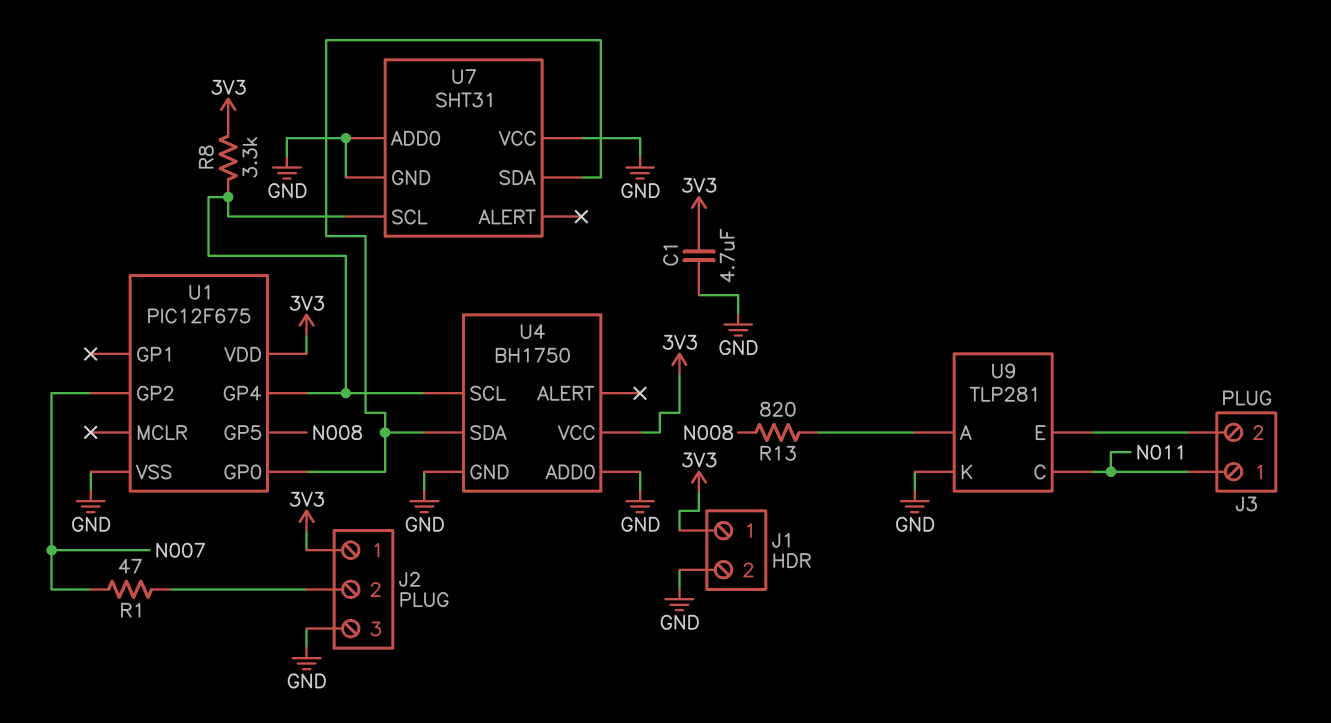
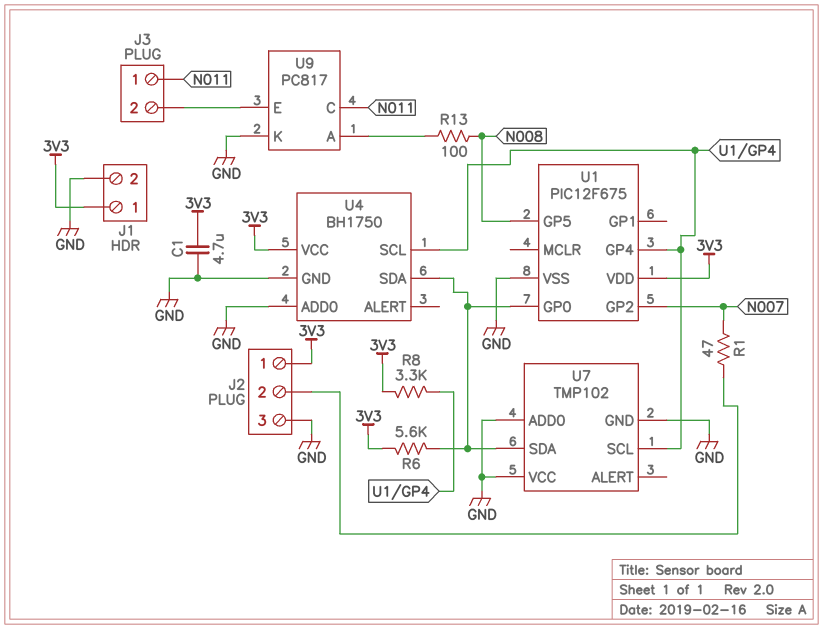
R6: none -> 5.6k (3V3, U1/GP0)
R13: 820 (N008, U9/A) -> 100 (N008, U9/A)
U7: SHT31 -> TMP102
U9: TLP281 -> PC817

